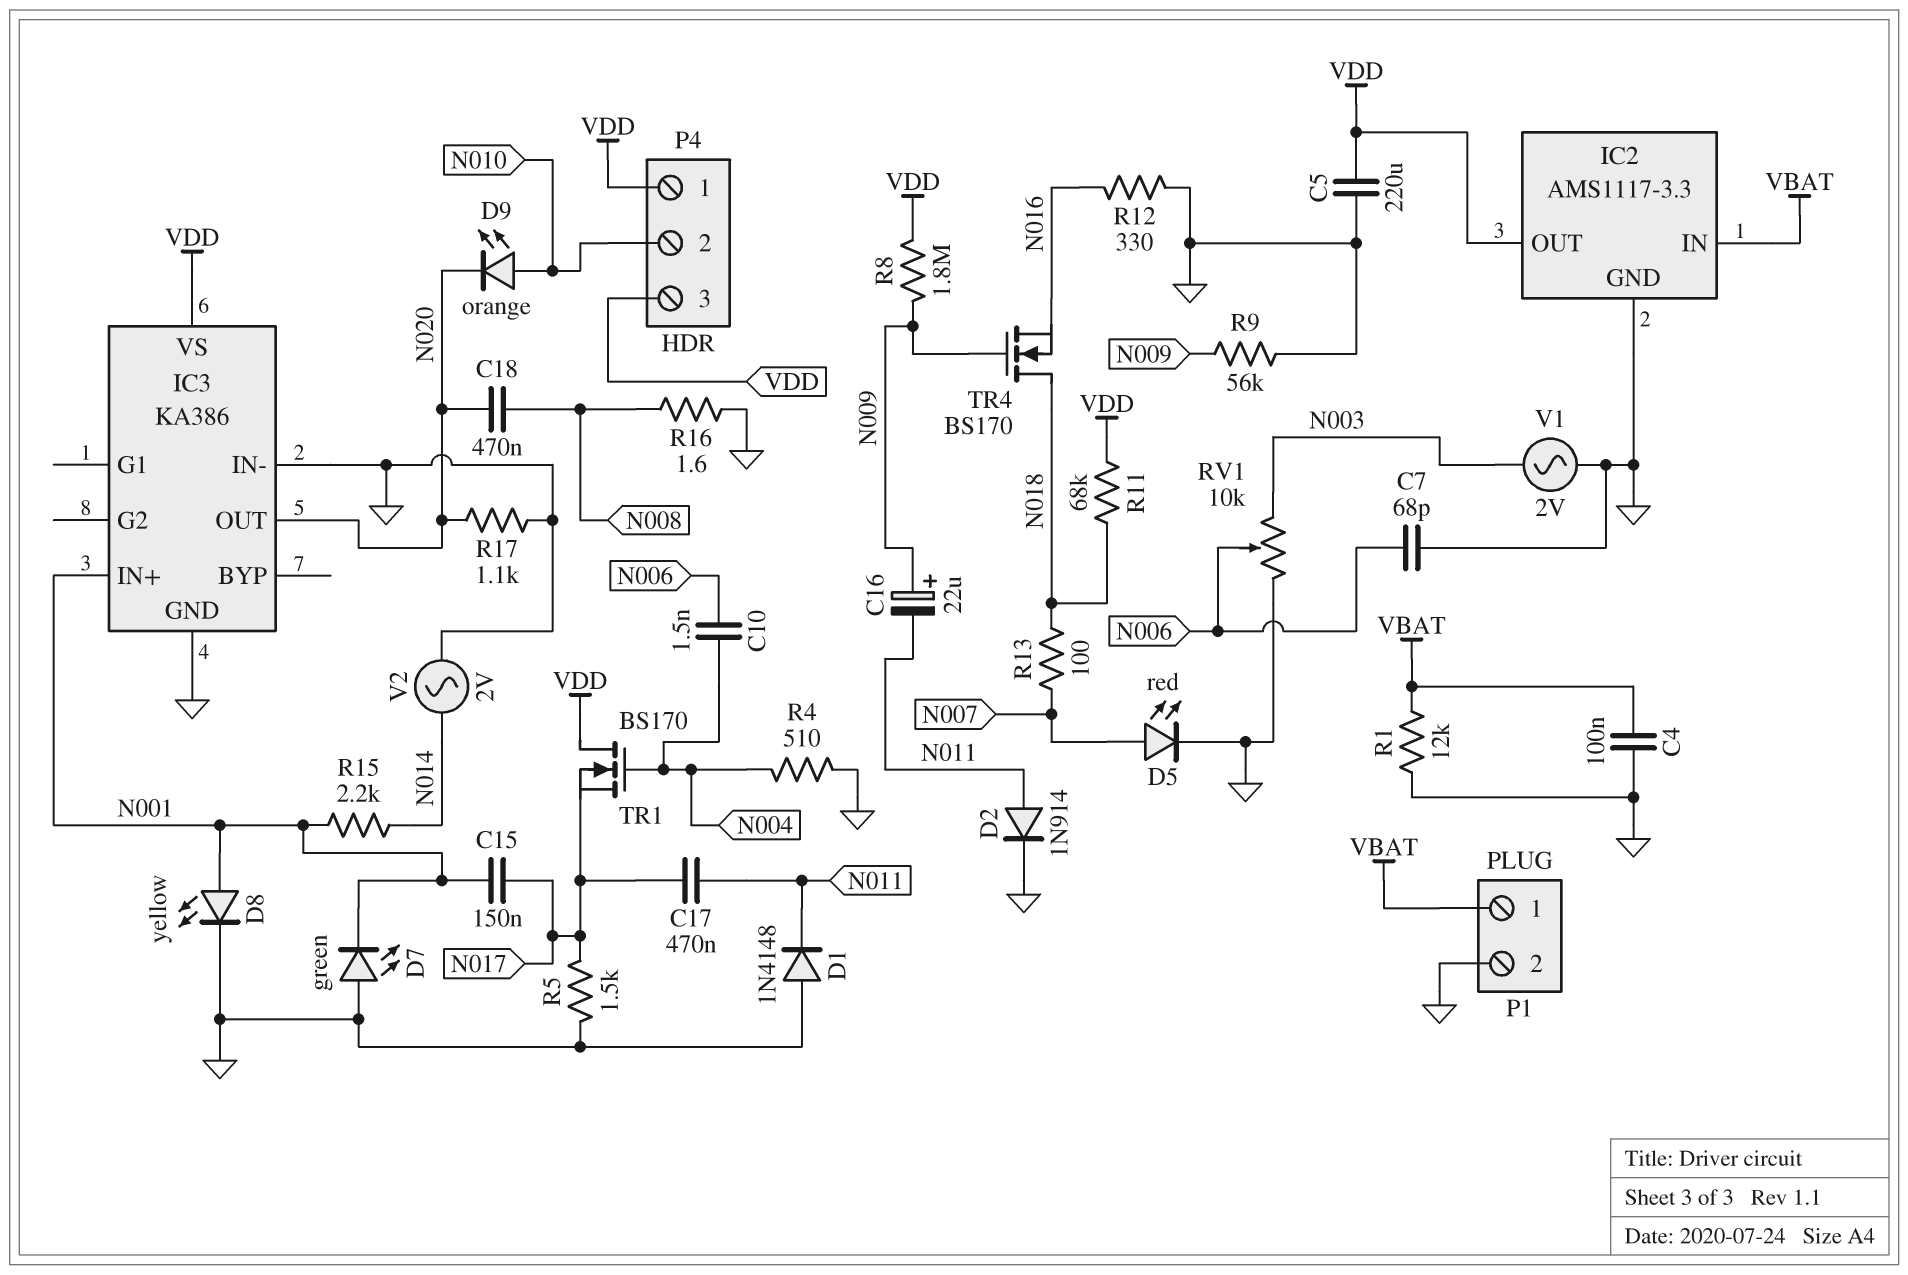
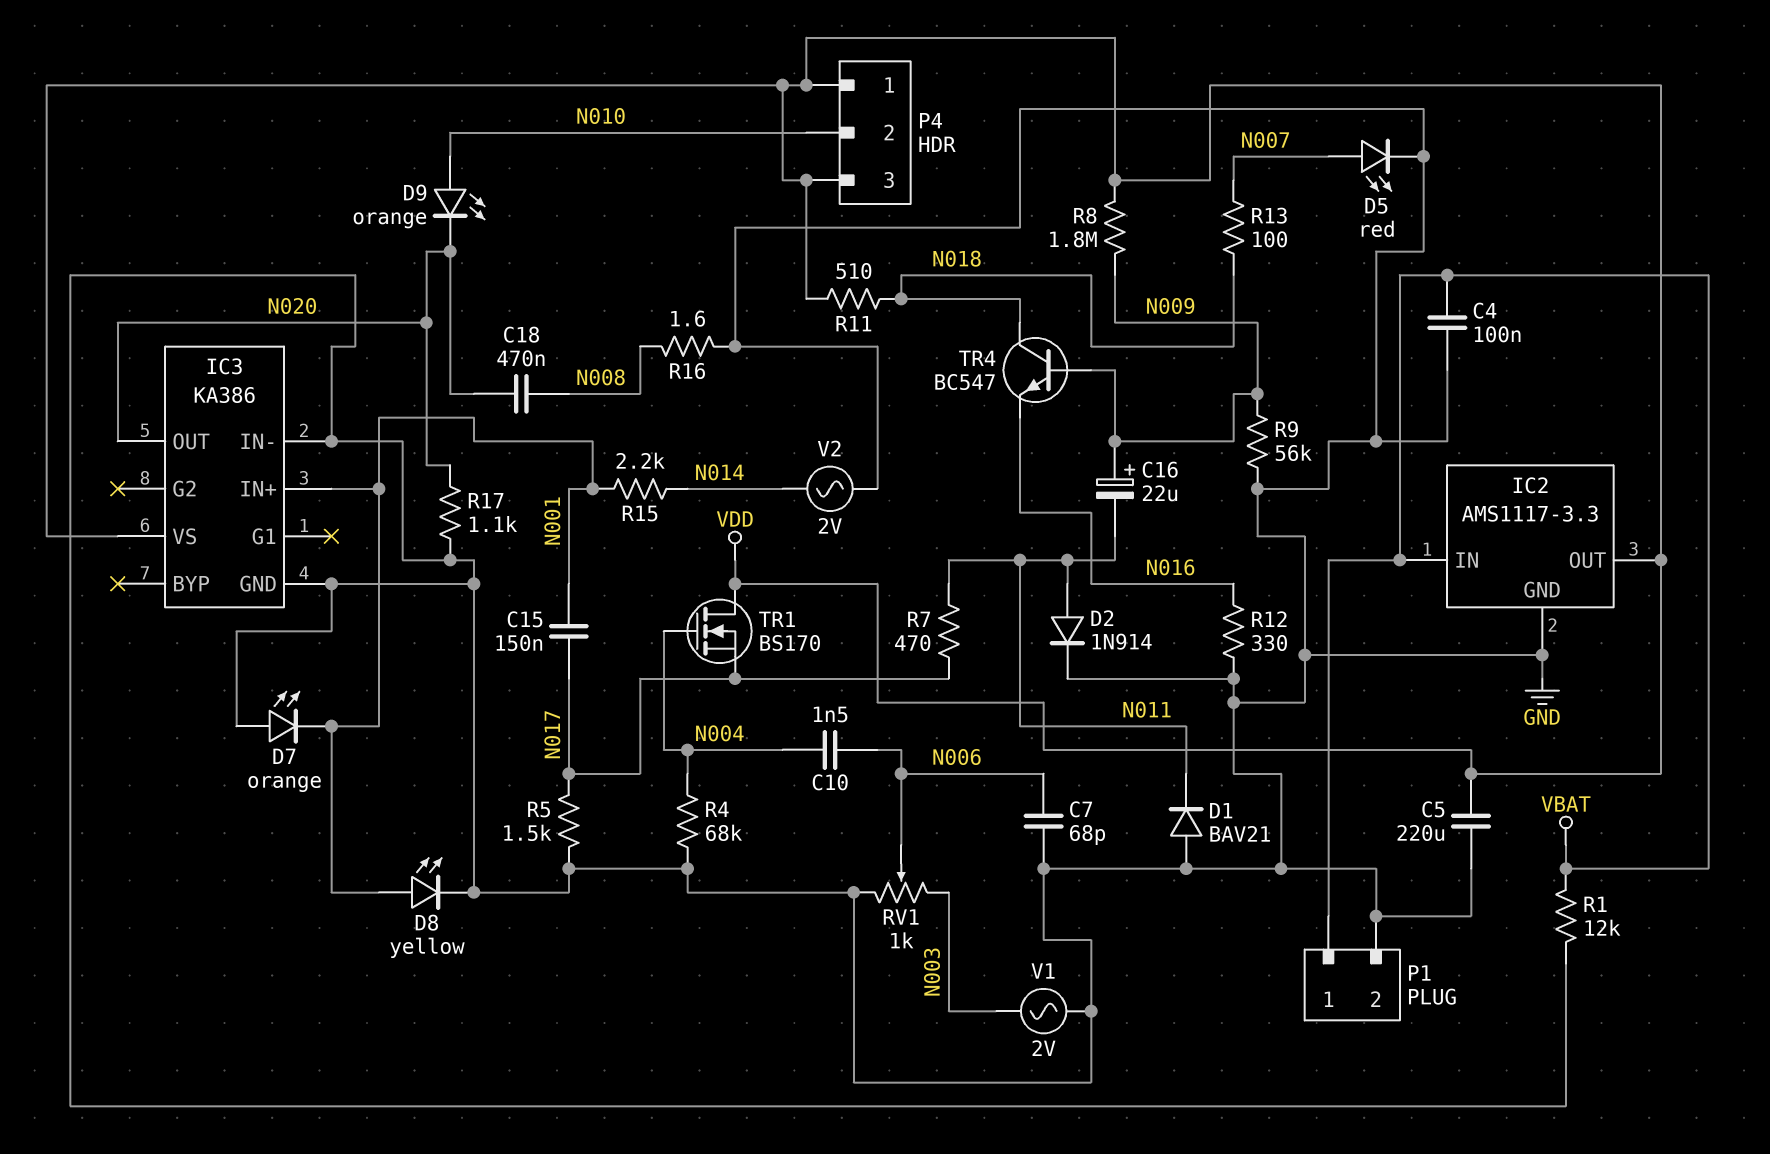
C17: 470nF (N011, N017) -> none
D1: diode 1N4148 (A GND, K N011) -> diode BAV21 (A GND, K N011)
D7: LED green (A GND, K N001) -> LED orange (A GND, K N001)
R4: 510 (GND, N004) -> 68k (GND, N004)
R7: none -> 470 (N011, N017)
R11: 68k (N018, VDD) -> 510 (N018, VDD)
RV1: 10k (GND, N003, wiper N006) -> 1k (GND, N003, wiper N006)
TR4: NMOS BS170 (G N009, D N018, S N016) -> NPN BC547 (B N009, C N018, E N016)

